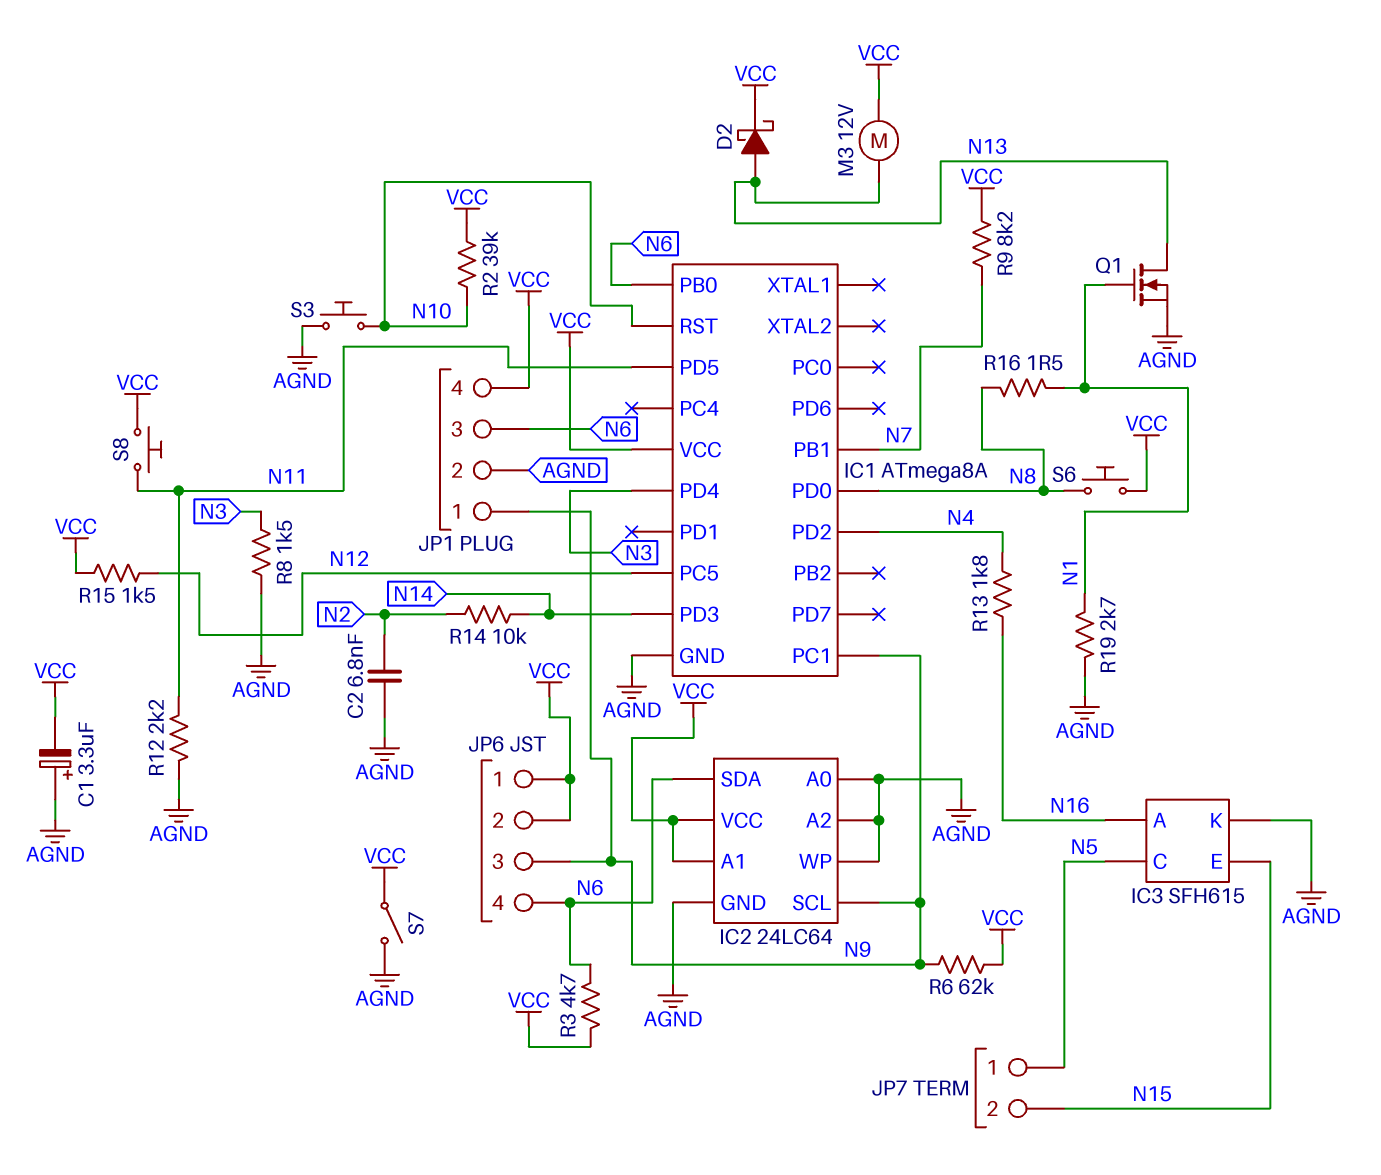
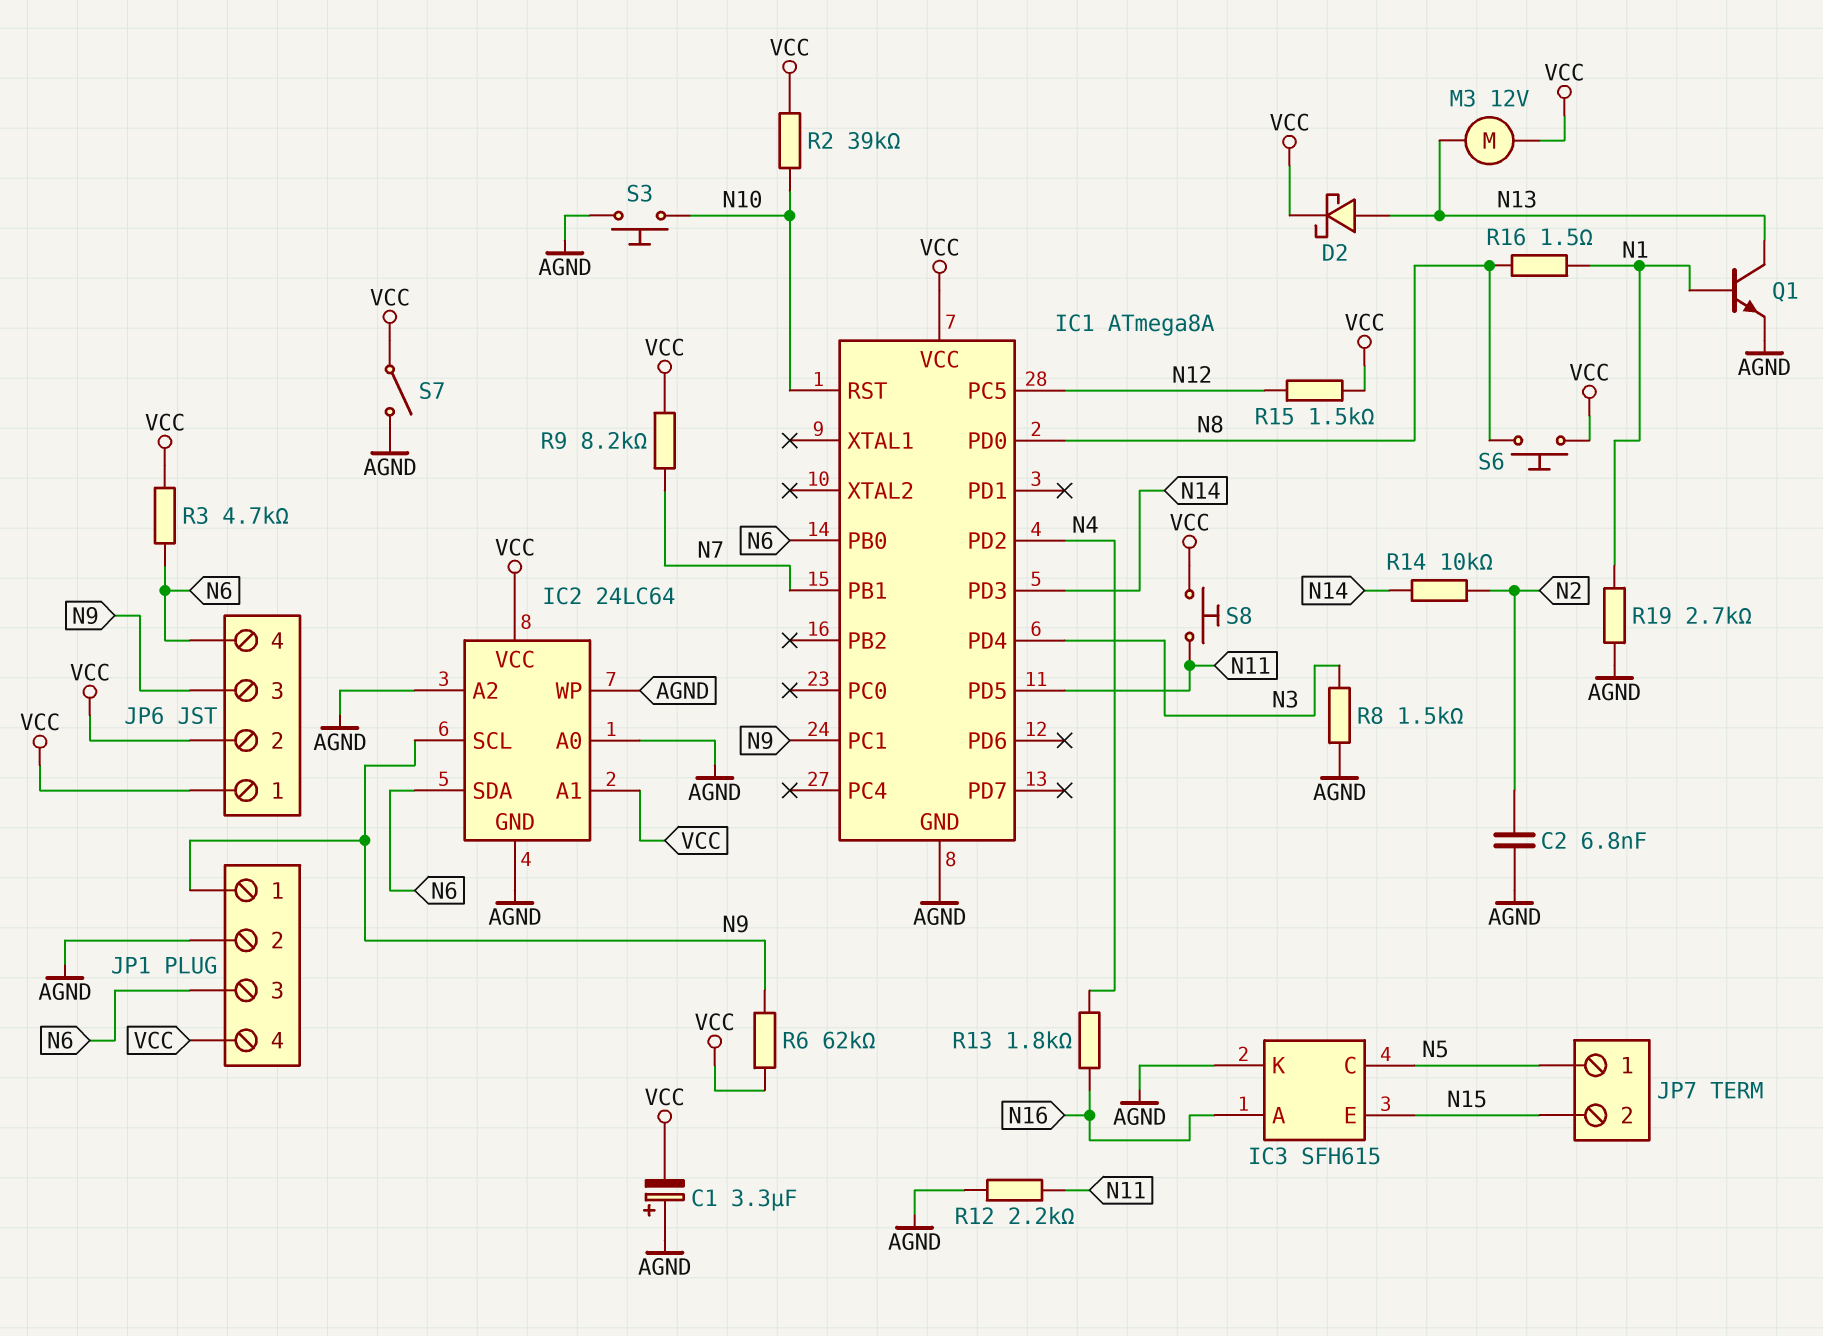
Q1: NMOS (G N1, D N13, S AGND) -> NPN (B N1, C N13, E AGND)

